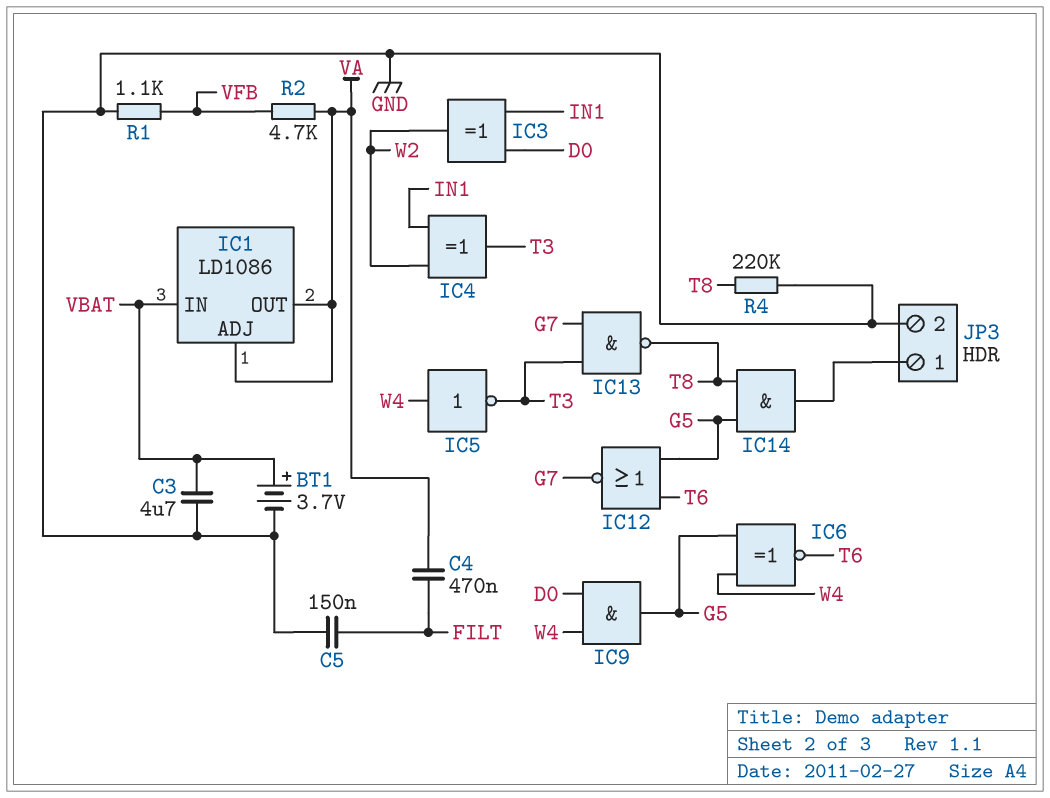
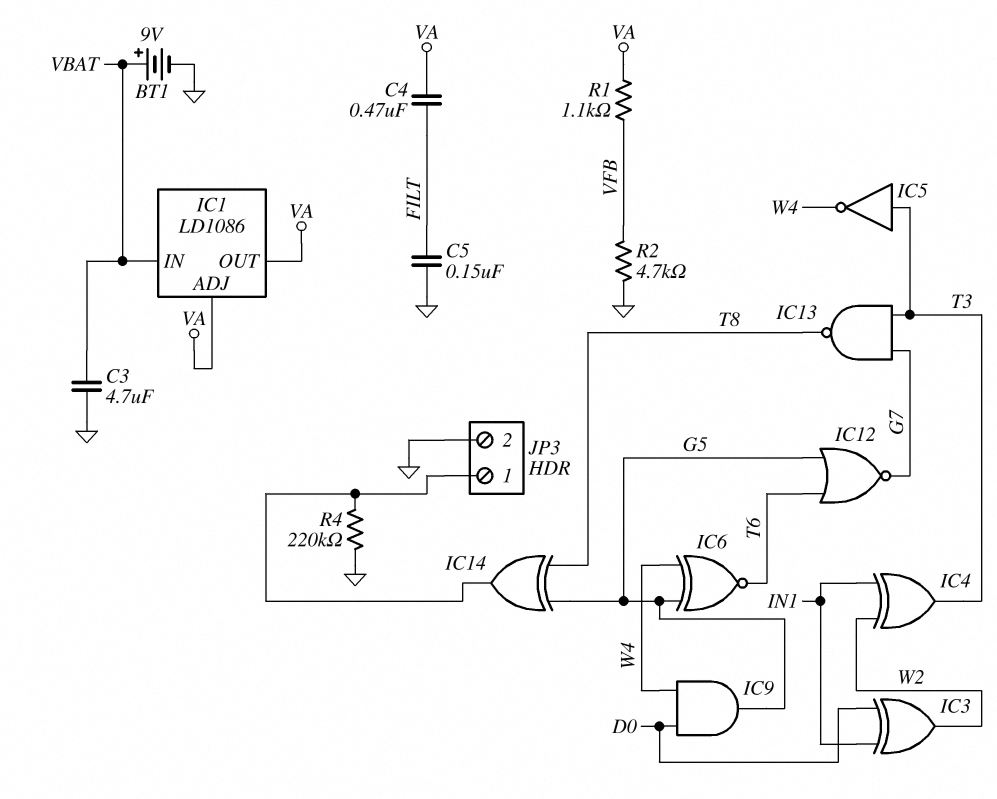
BT1: 3.7V (plus VBAT, minus GND) -> 9V (plus VBAT, minus GND)
IC5: NOT (in W4, out T3) -> NOT (in T3, out W4)
IC14: AND (in G5, in T8, out JP3/1) -> XOR (in G5, in T8, out JP3/1)
R1: 1.1k (GND, VFB) -> 1.1k (VA, VFB)
R2: 4.7k (VA, VFB) -> 4.7k (GND, VFB)
R4: 220k (GND, T8) -> 220k (GND, JP3/1)

